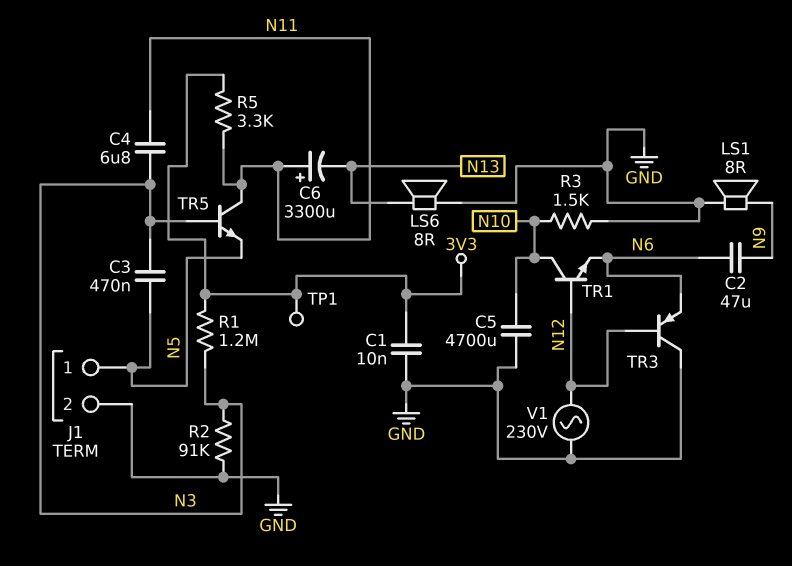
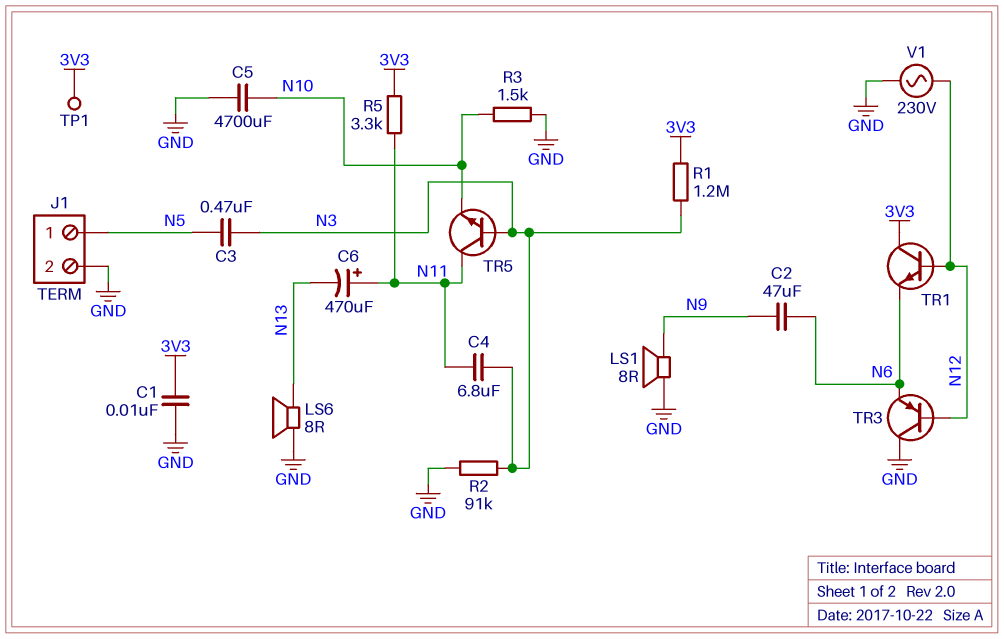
C6: 3300uF (plus N11, minus N13) -> 470uF (plus N11, minus N13)
TR1: NPN (B N12, C N10, E N6) -> NPN (B N12, C 3V3, E N6)
TR5: NPN (B N3, C N11, E N5) -> NPN (B N3, C N11, E N10)

